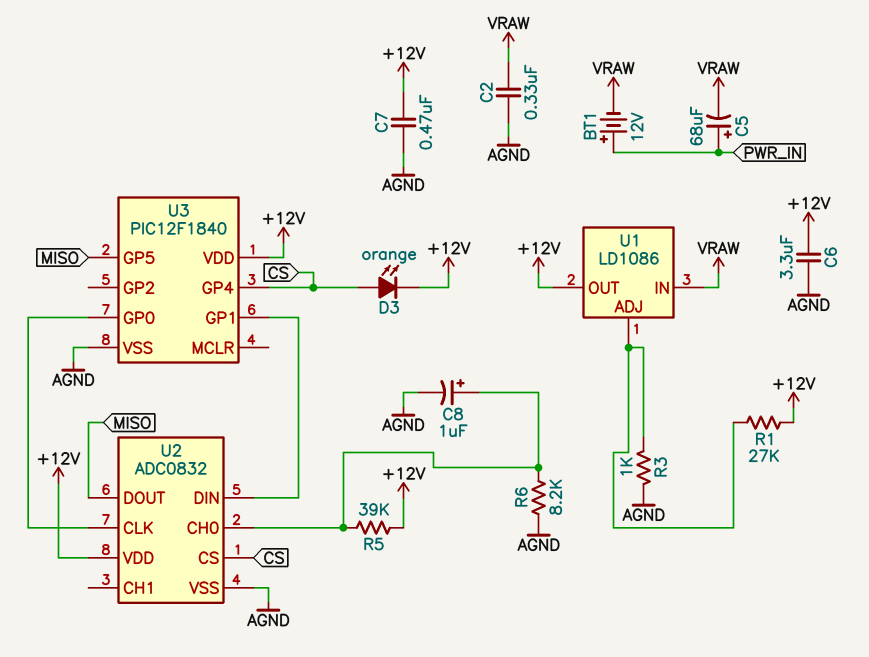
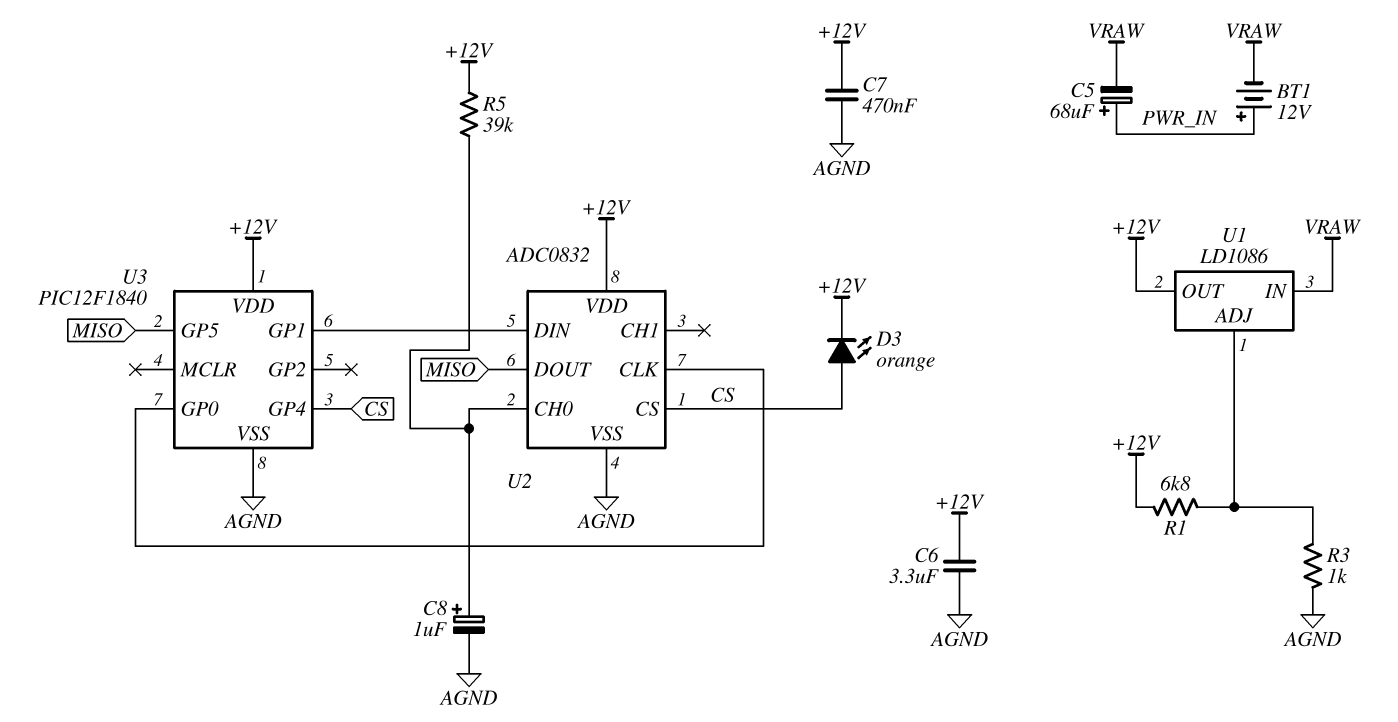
C2: 330nF (AGND, VRAW) -> none
R1: 27k (+12V, U1/ADJ) -> 6.8k (+12V, U1/ADJ)
R6: 8.2k (AGND, U2/CH0) -> none

